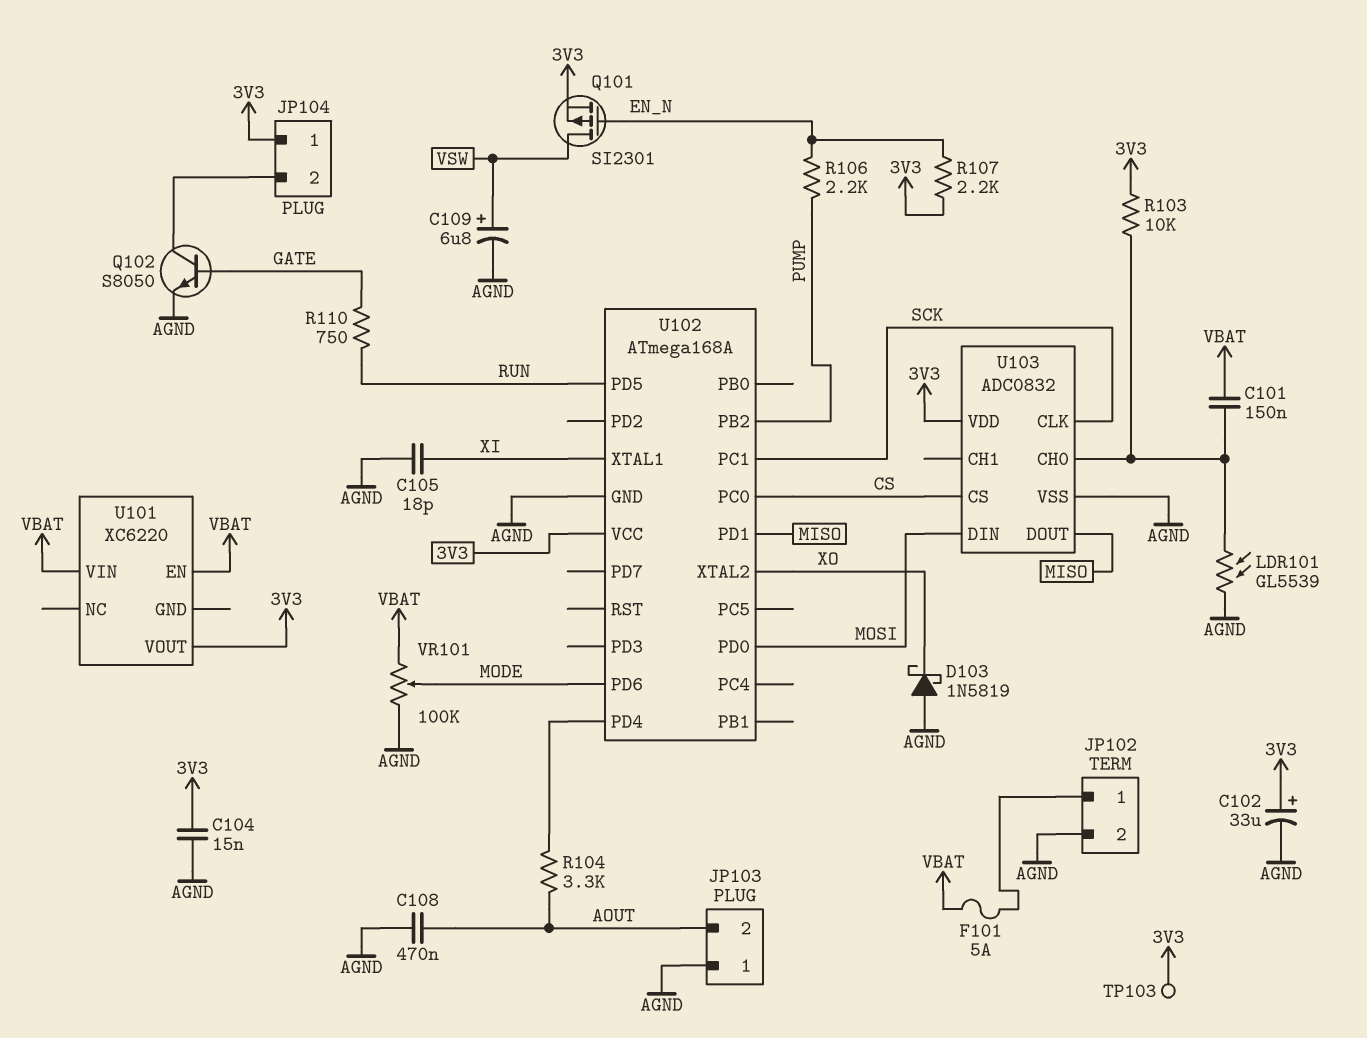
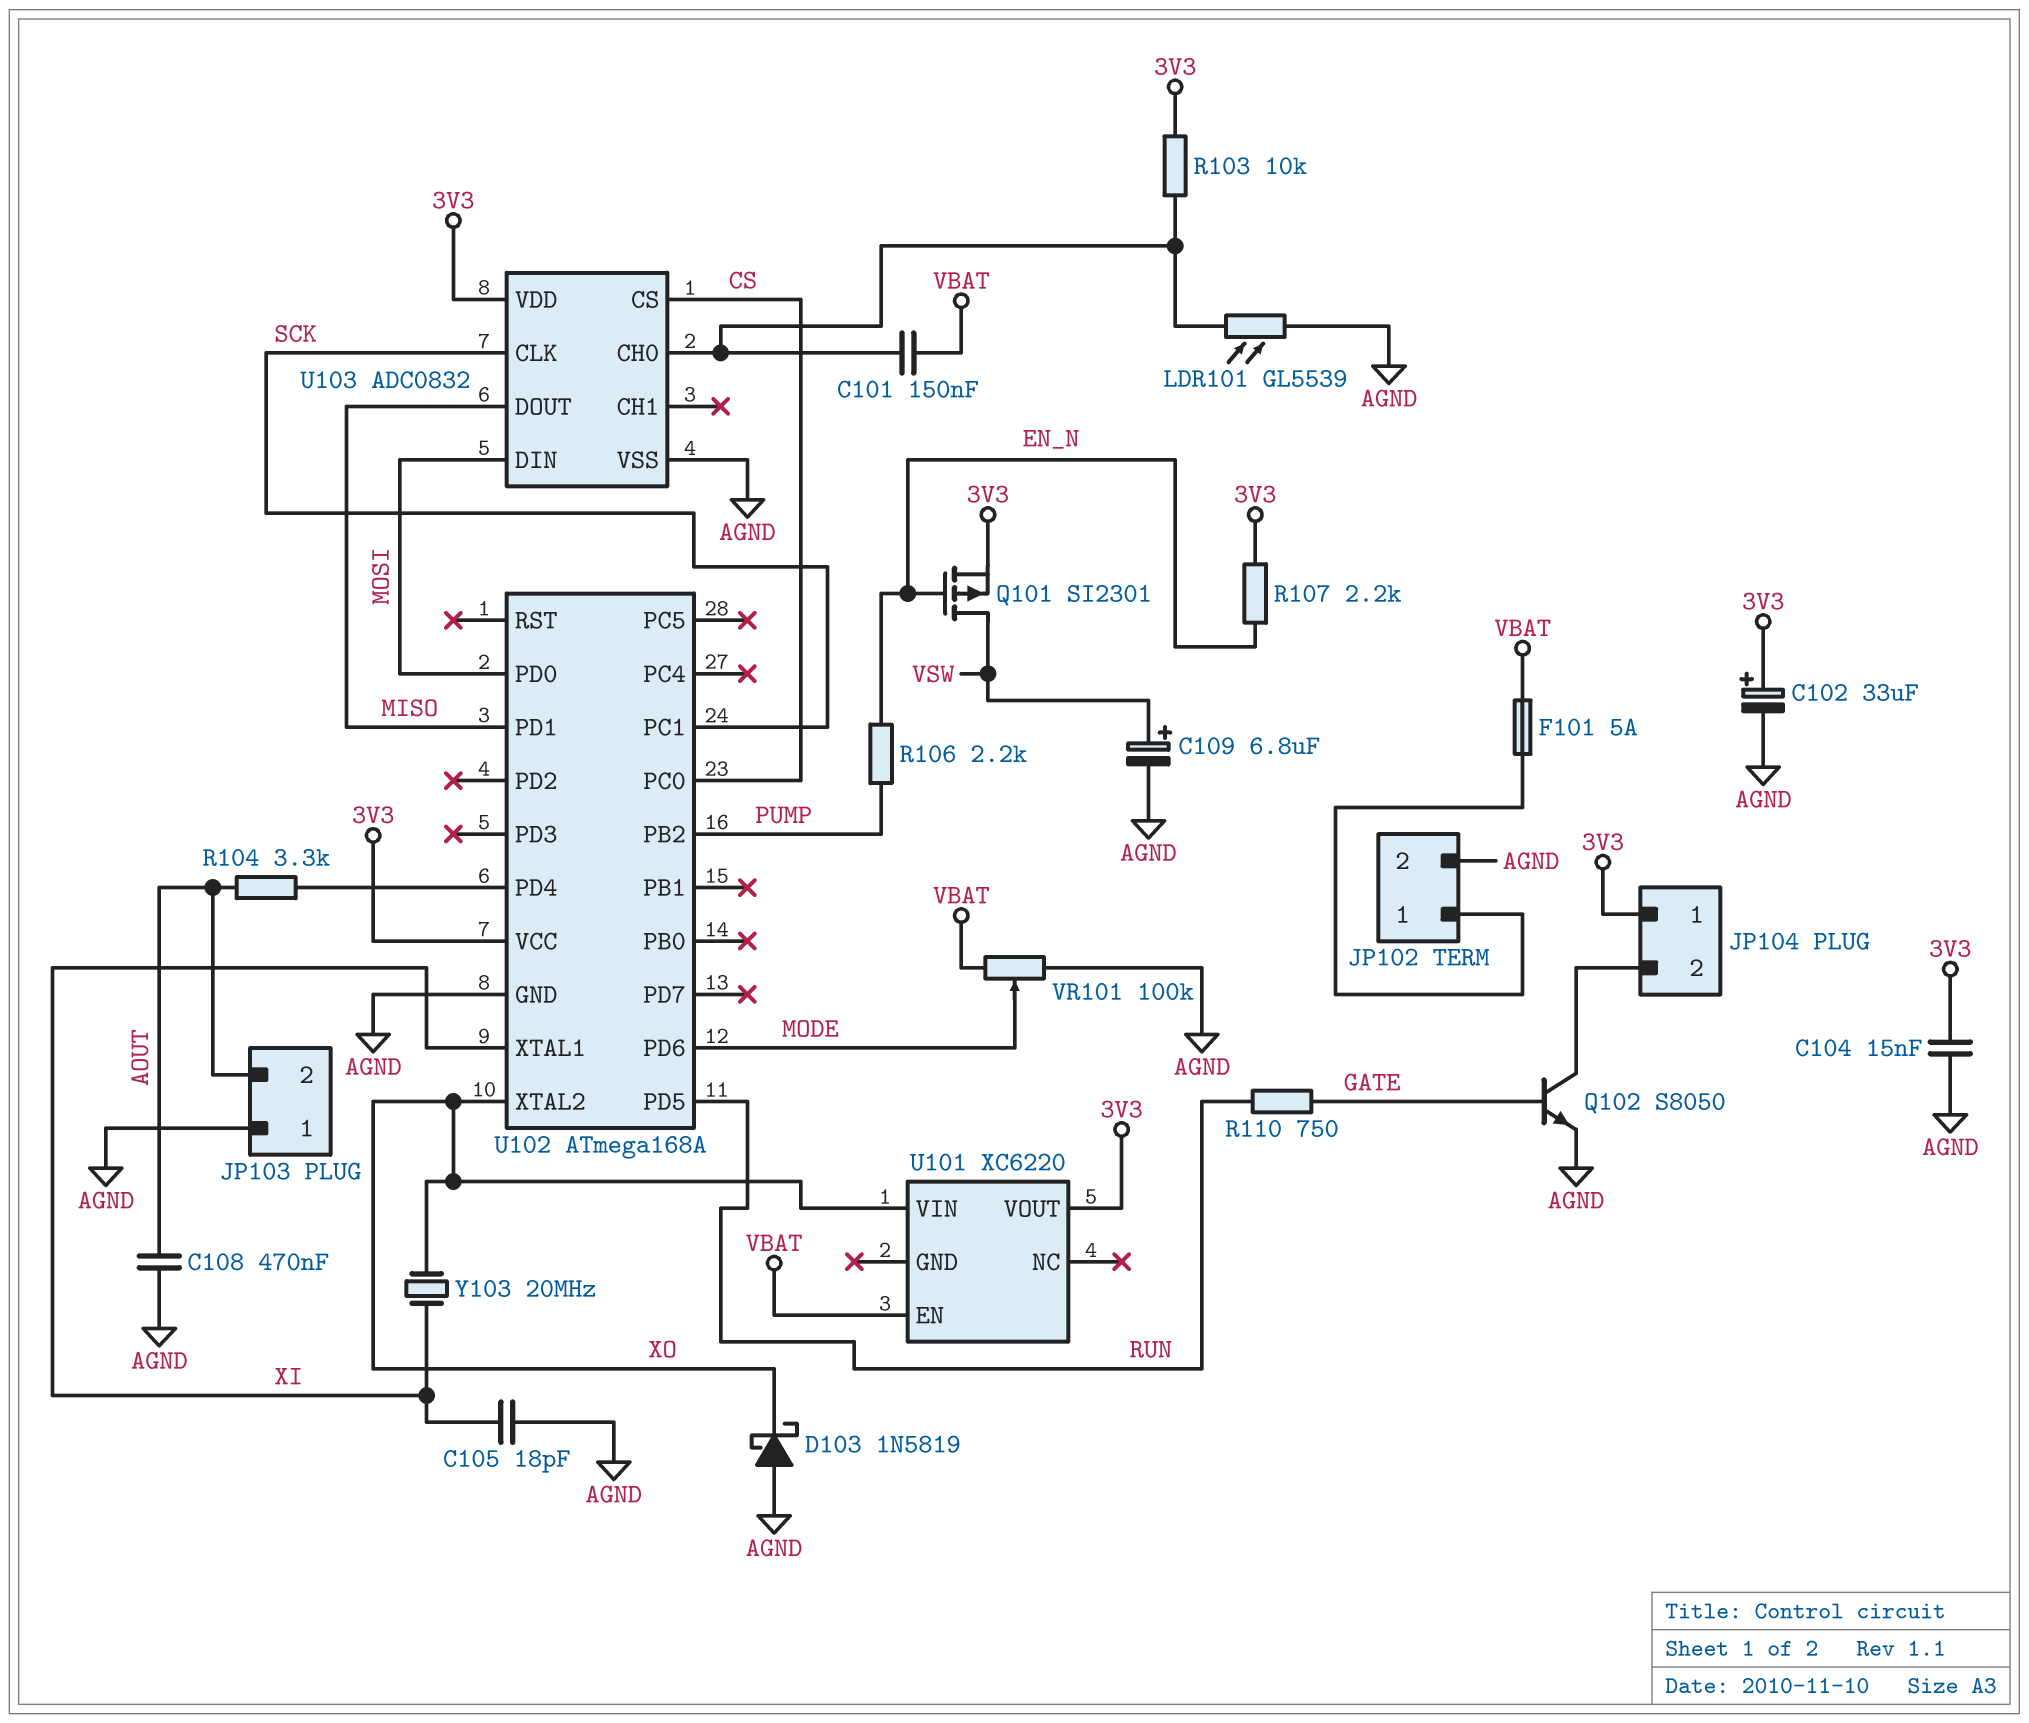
TP103: test point (3V3) -> none
U101 pin VIN: VBAT -> XO
Y103: none -> 20MHz (XI, XO)

